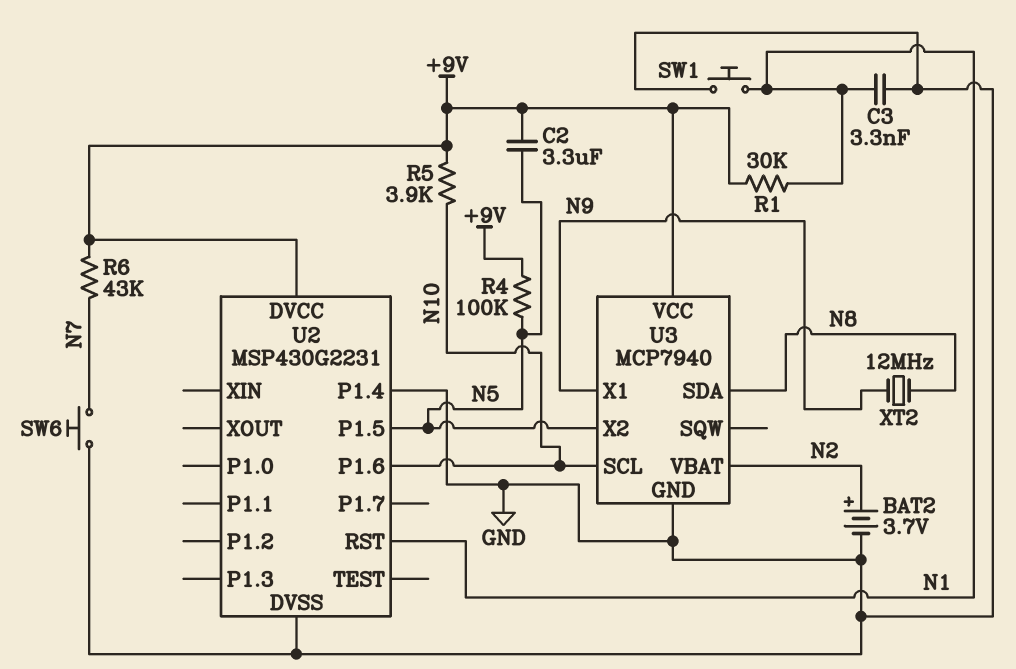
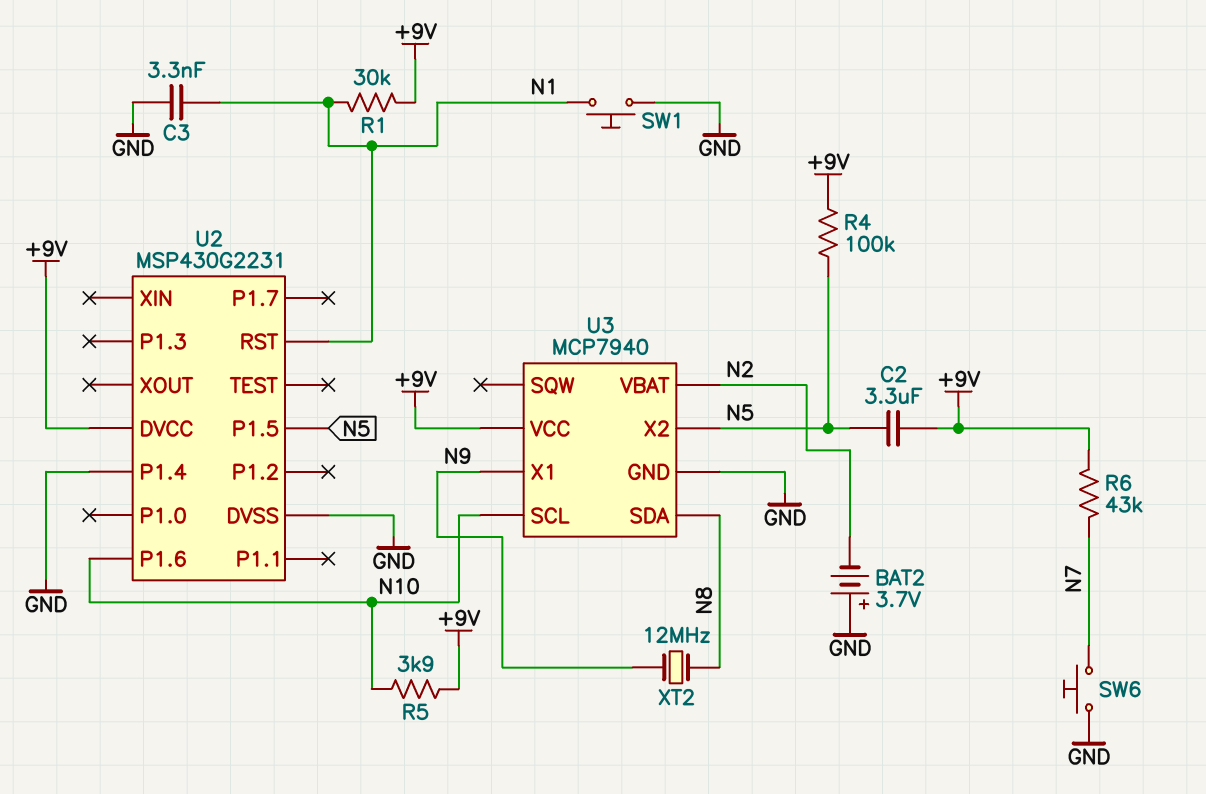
BAT2: 3.7V (plus N2, minus GND) -> 3.7V (plus GND, minus N2)

